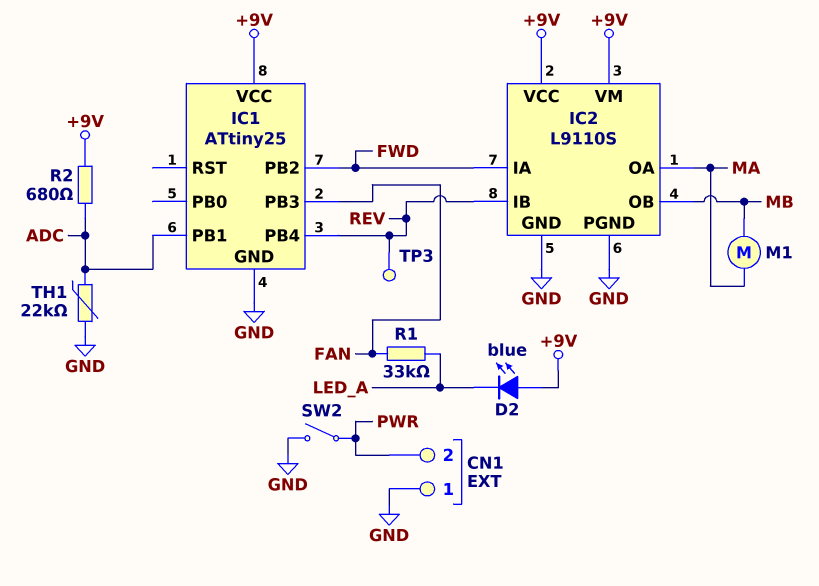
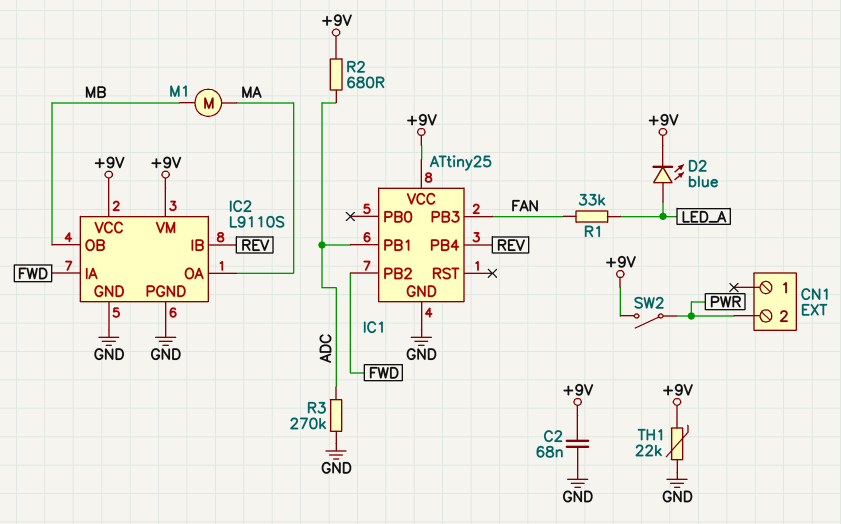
C2: none -> 68nF (+9V, GND)
CN1 pin 1: GND -> none
D2: LED blue (A +9V, K LED_A) -> LED blue (A LED_A, K +9V)
R3: none -> 270k (ADC, GND)
SW2: switch (GND, PWR) -> switch (+9V, PWR)
TH1: 22k (ADC, GND) -> 22k (+9V, GND)
TP3: test point (REV) -> none

